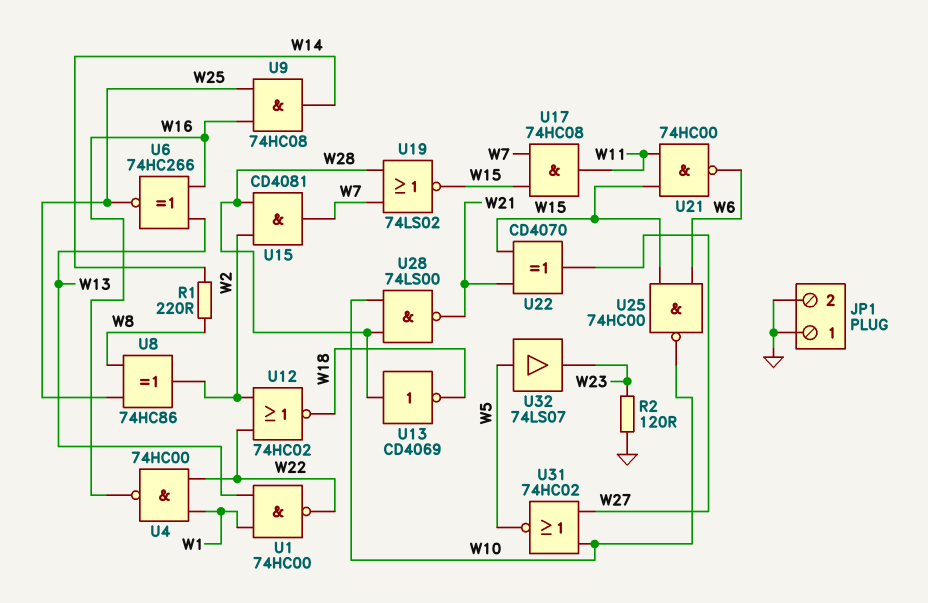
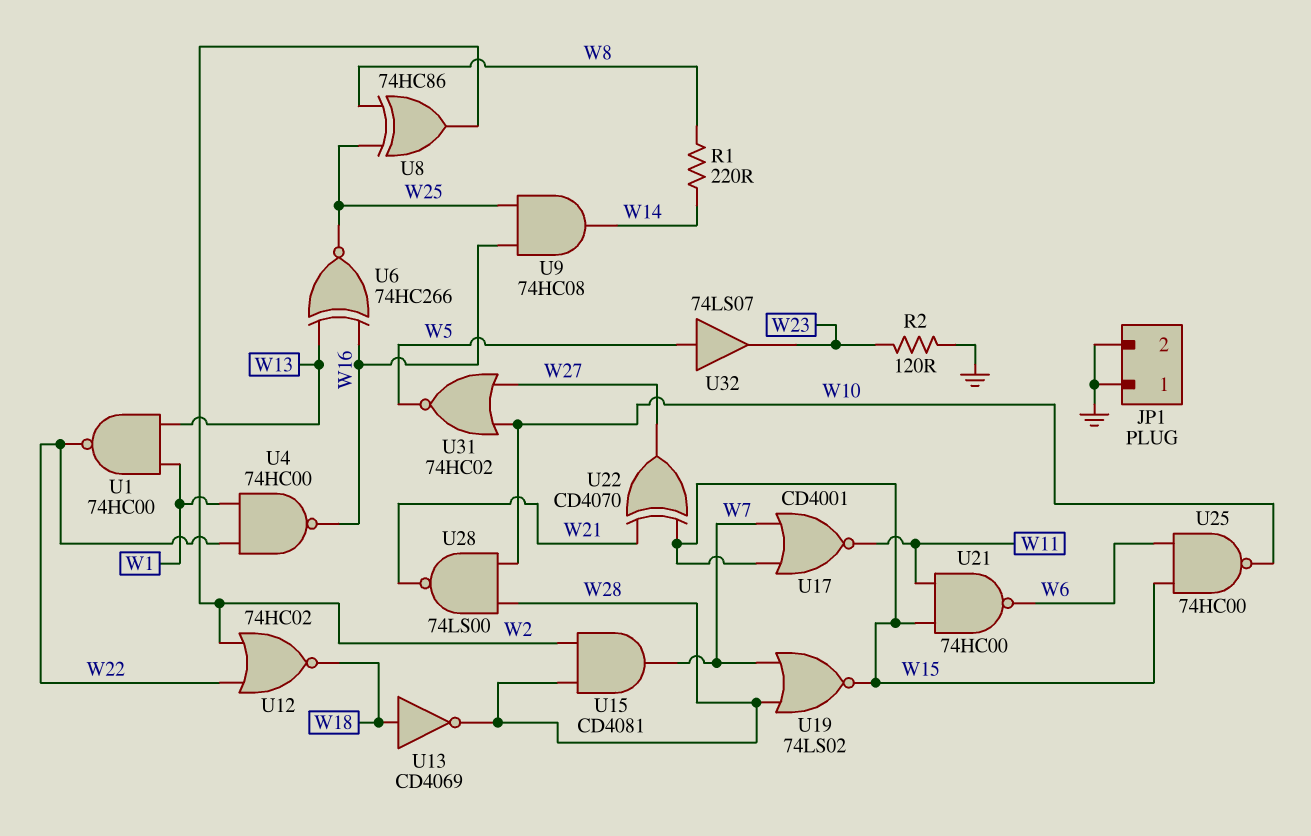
U13: NOT CD4069 (in W28, out W18) -> NOT CD4069 (in W18, out W28)
U17: AND 74HC08 (in W7, in W15, out W11) -> NOR CD4001 (in W7, in W15, out W11)

